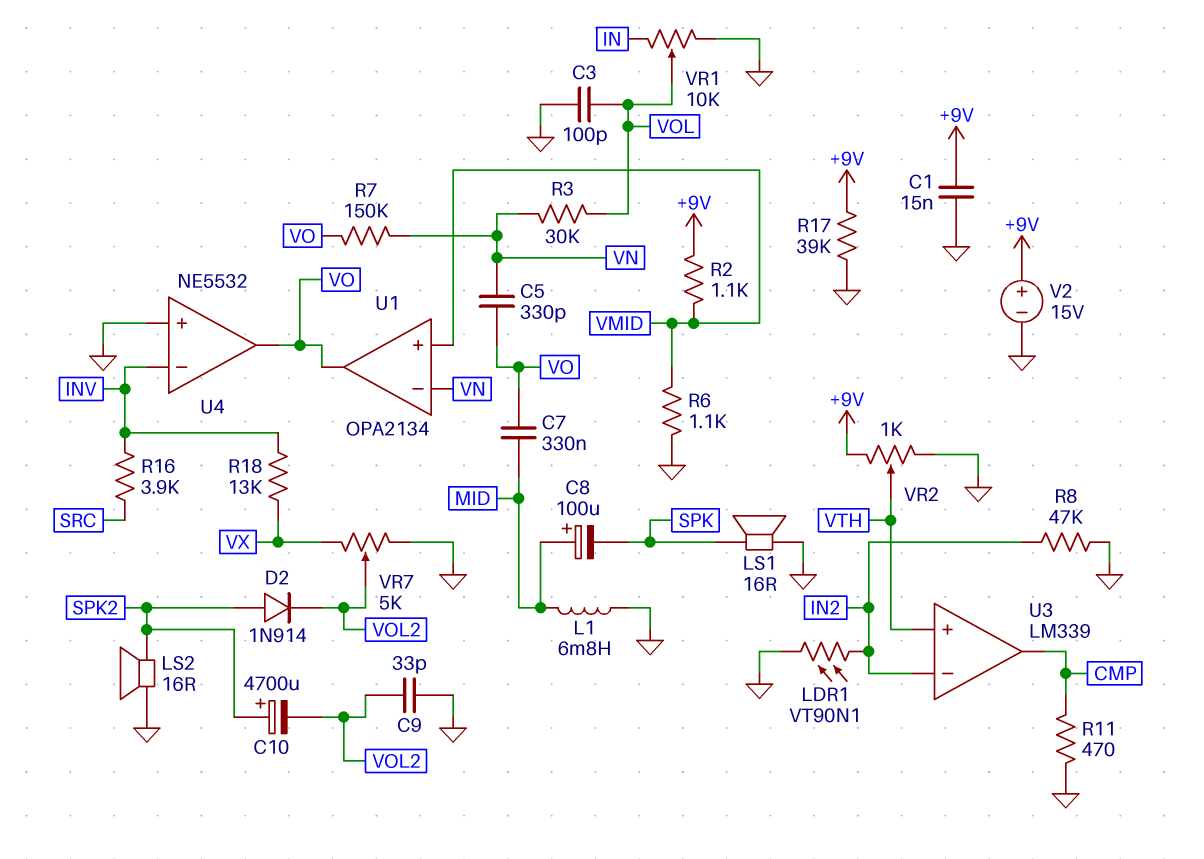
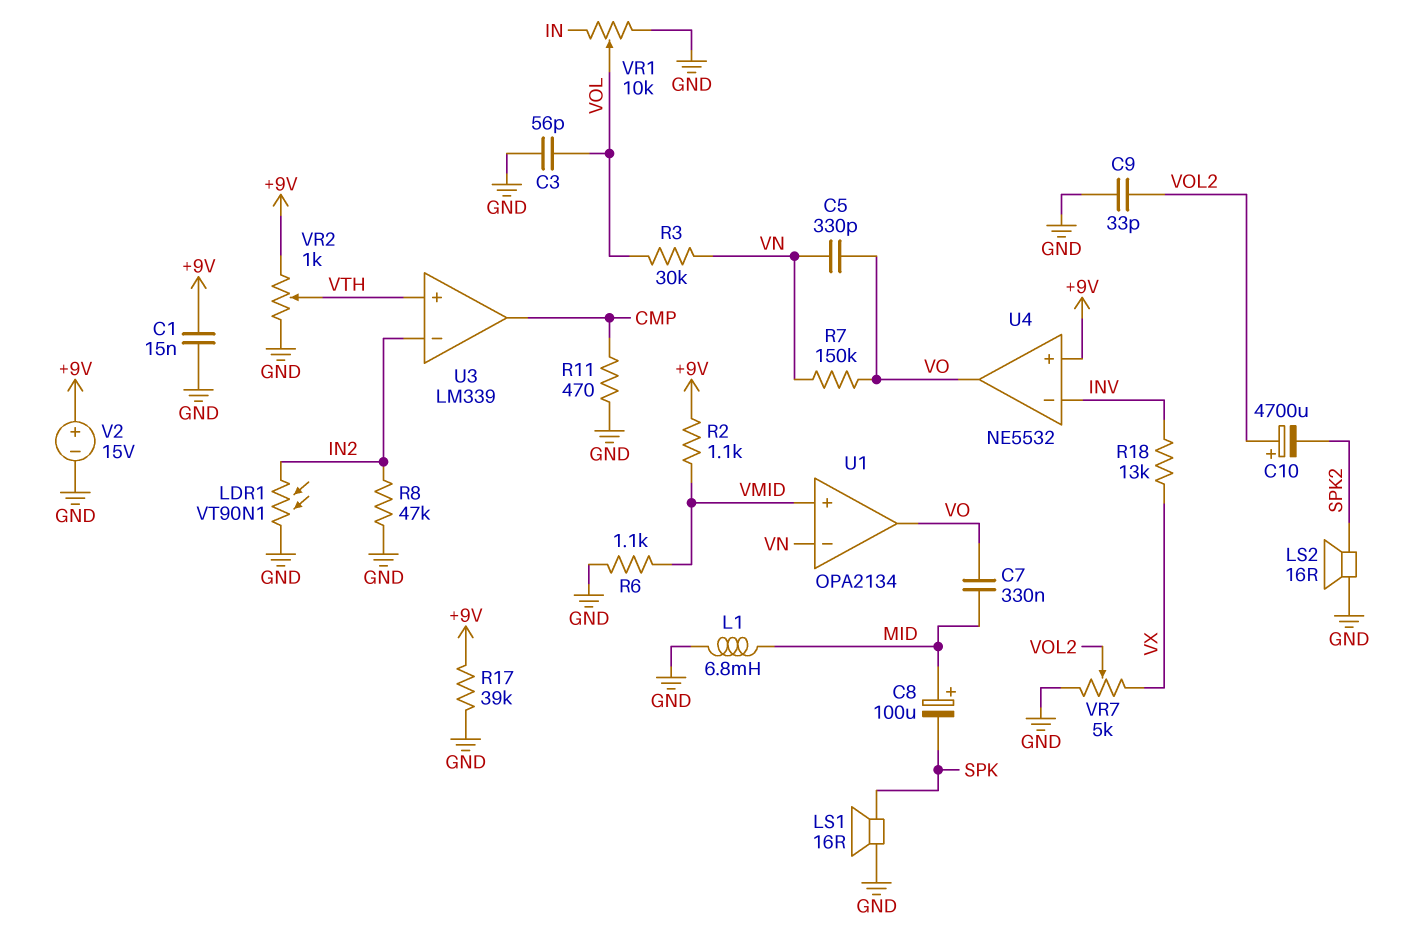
C3: 100pF (GND, VOL) -> 56pF (GND, VOL)
C10: 4700uF (plus SPK2, minus VOL2) -> 4700uF (plus VOL2, minus SPK2)
D2: diode 1N914 (A SPK2, K VOL2) -> none
R16: 3.9k (INV, SRC) -> none
U4 pin in+: GND -> +9V

